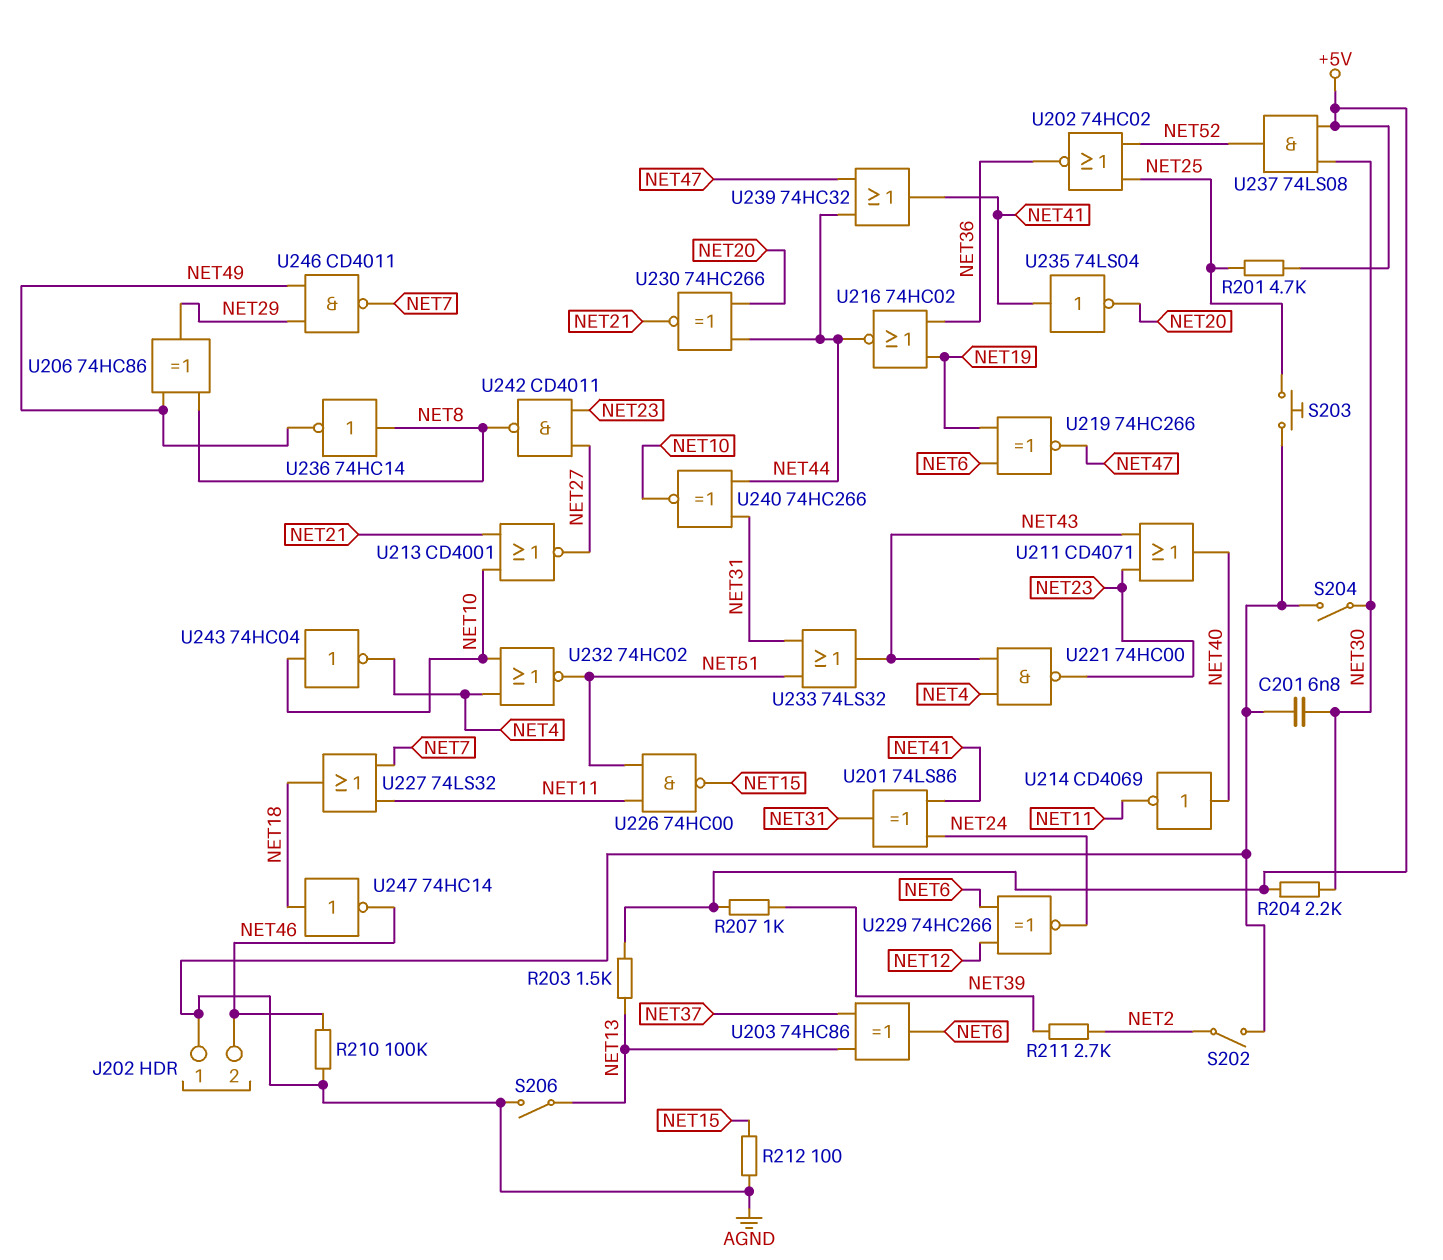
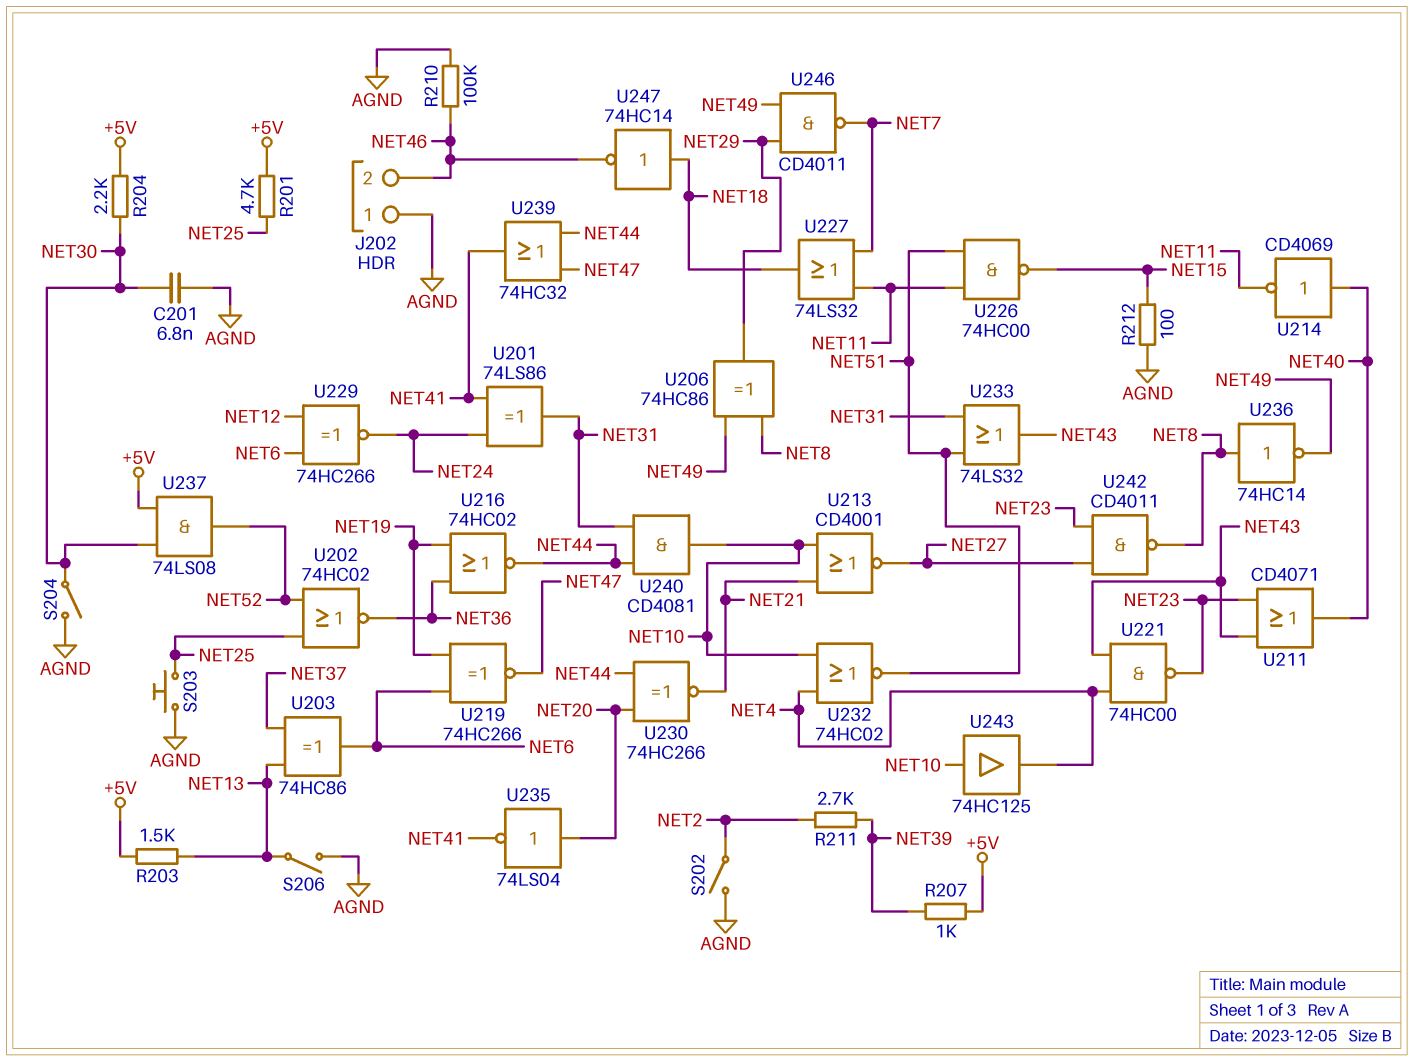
U235: NOT 74LS04 (in NET41, out NET20) -> NOT 74LS04 (in NET20, out NET41)
U240: XNOR 74HC266 (in NET31, in NET44, out NET10) -> AND CD4081 (in NET31, in NET44, out NET10)
U243: NOT 74HC04 (in NET10, out NET4) -> buffer 74HC125 (in NET10, out NET4)

